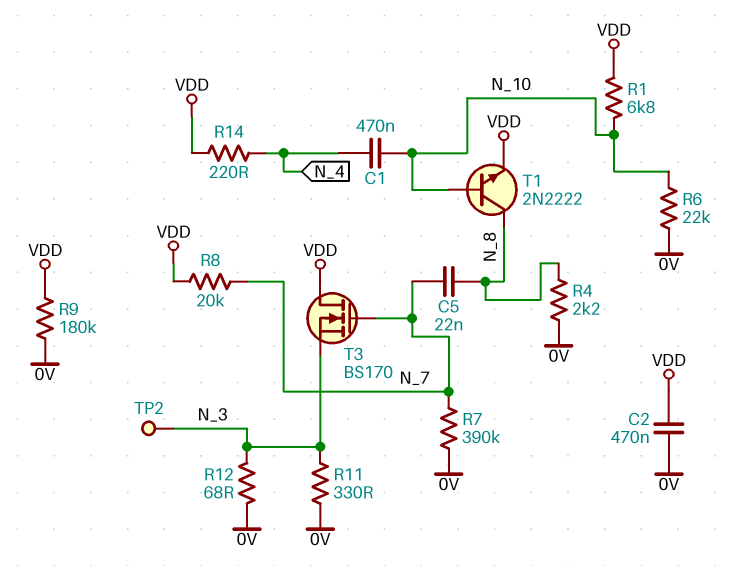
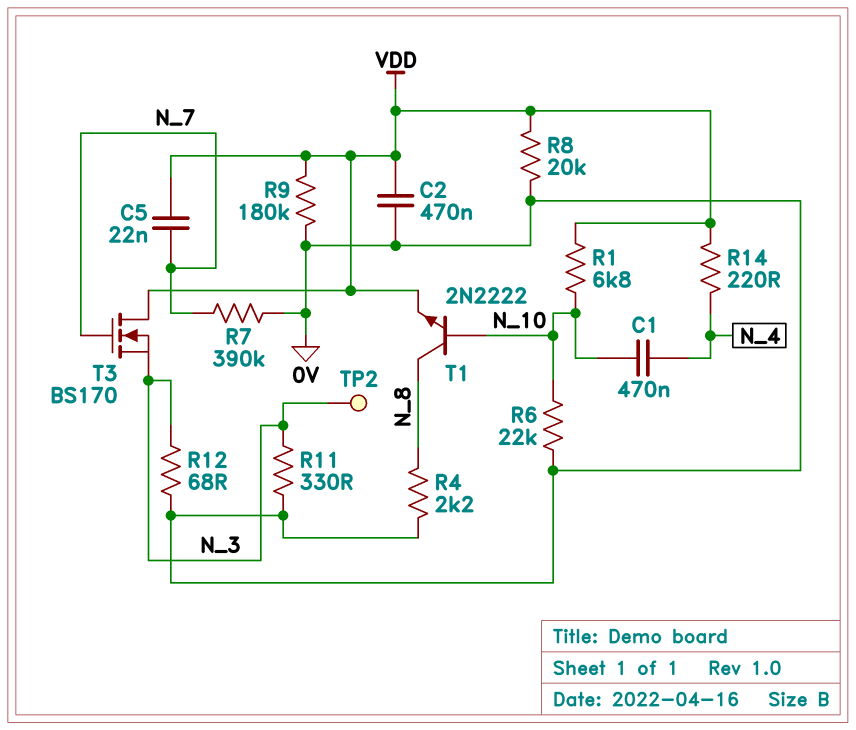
C5: 22nF (N_7, N_8) -> 22nF (N_7, VDD)
R8: 20k (N_7, VDD) -> 20k (0V, VDD)

